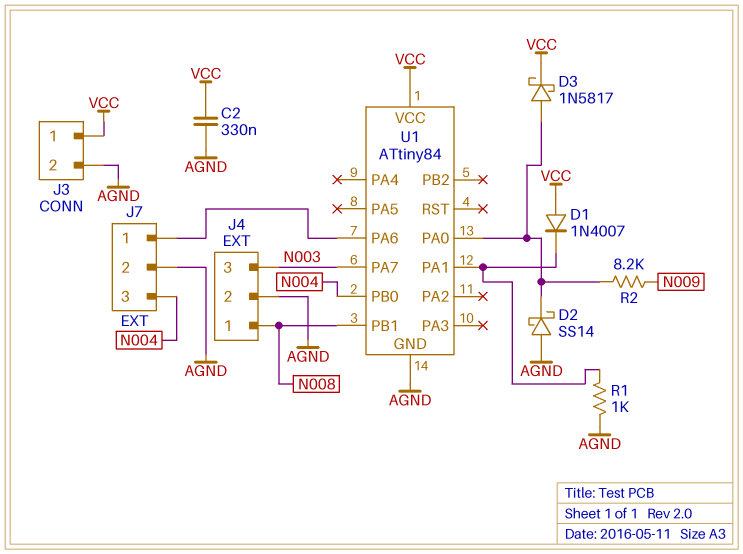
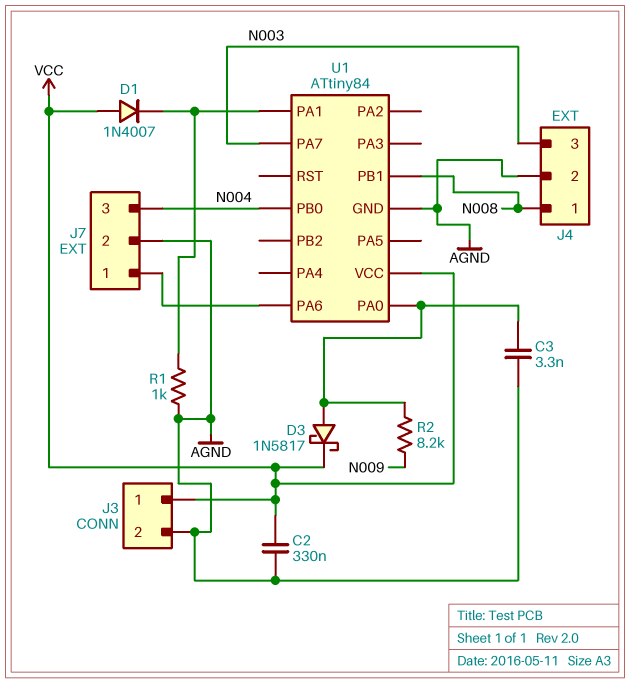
C3: none -> 3.3nF (AGND, U1/PA0)
D2: schottky SS14 (A AGND, K U1/PA0) -> none

